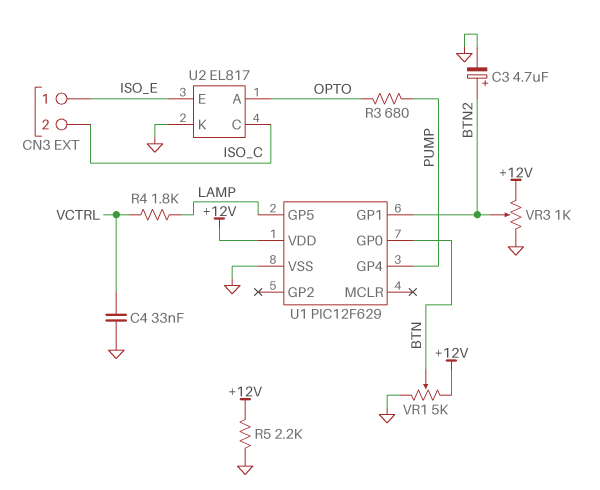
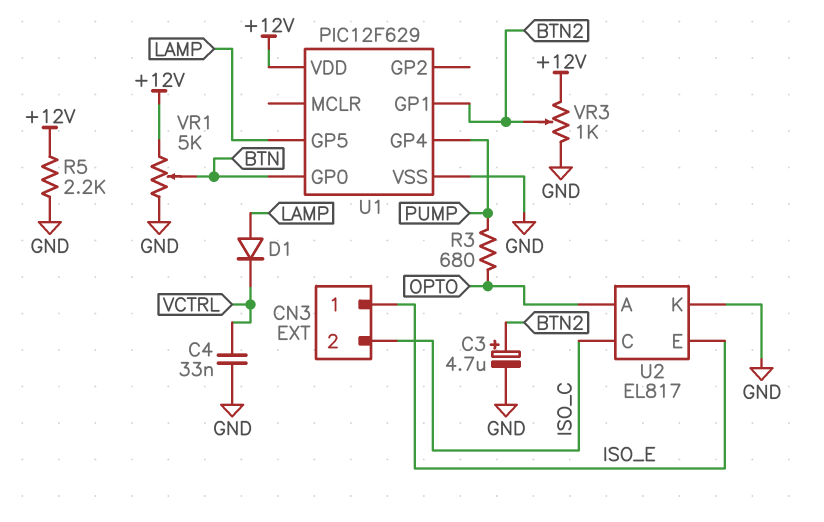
D1: none -> diode (A LAMP, K VCTRL)
R4: 1.8k (LAMP, VCTRL) -> none

